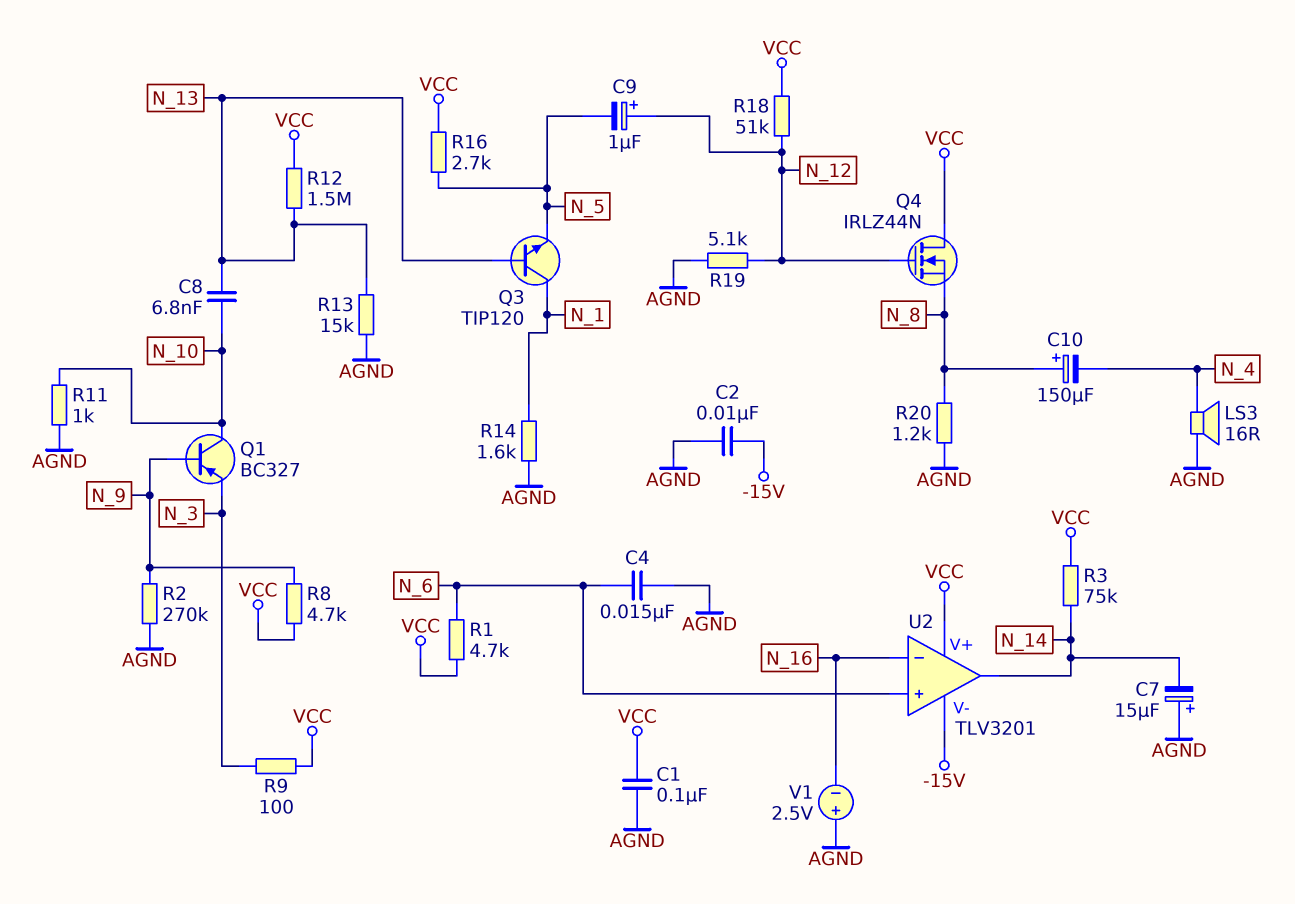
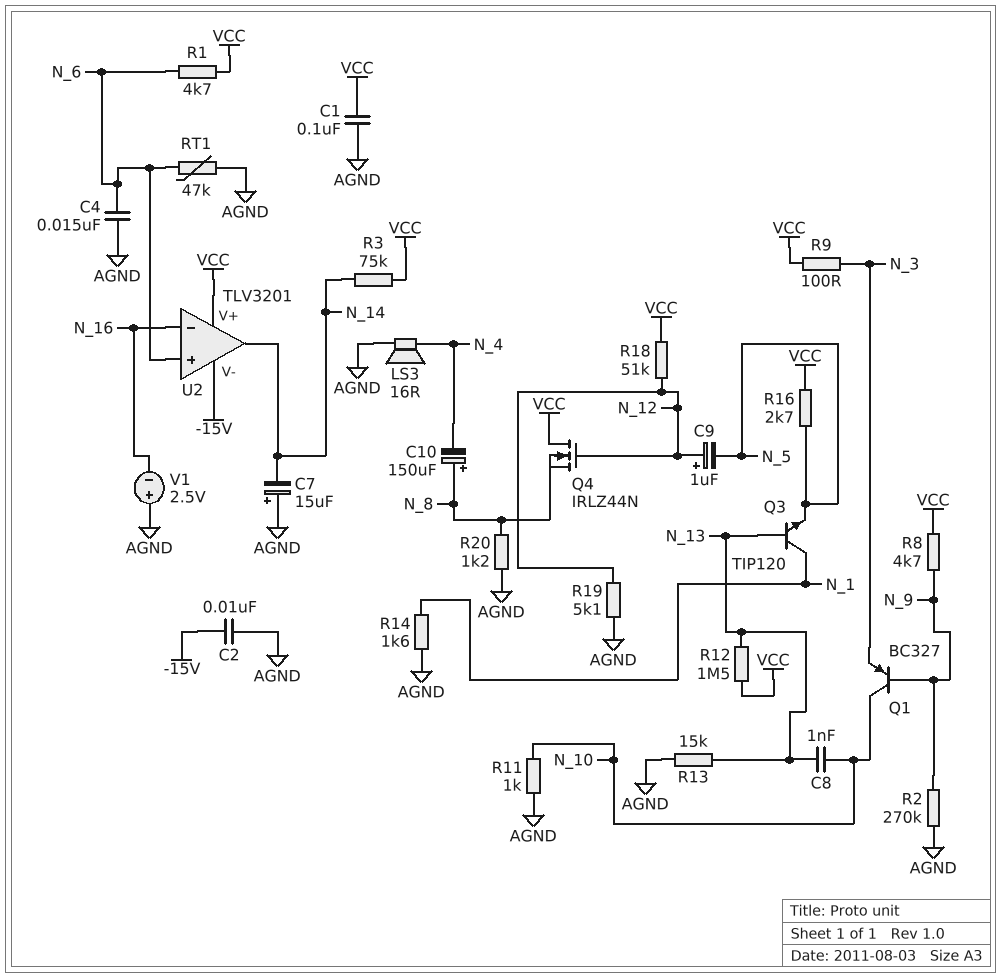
C8: 6.8nF (N_10, N_13) -> 1nF (N_10, N_13)
RT1: none -> 47k (AGND, N_6)

